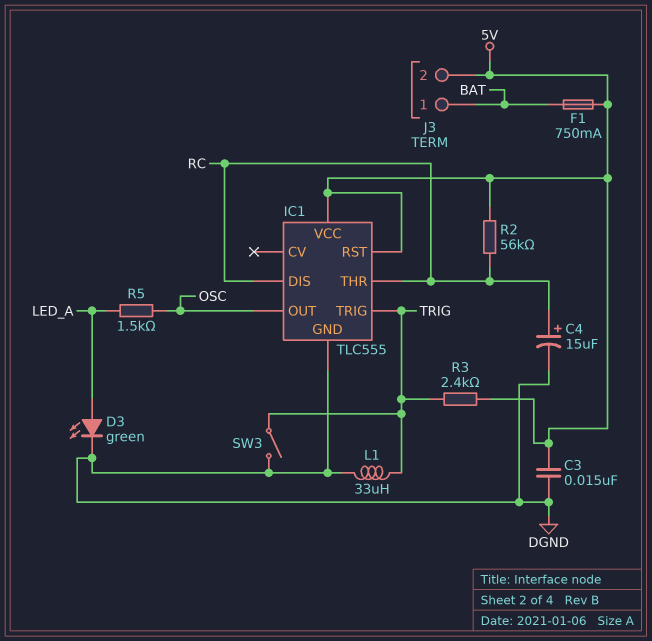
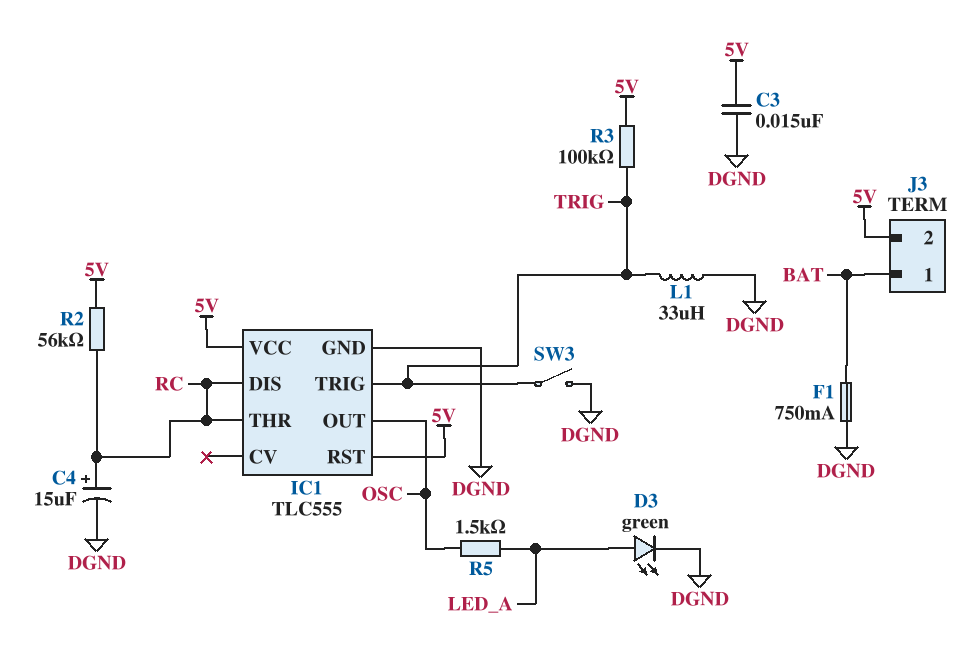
F1: 750mA (5V, BAT) -> 750mA (BAT, DGND)
R3: 2.4k (5V, TRIG) -> 100k (5V, TRIG)

